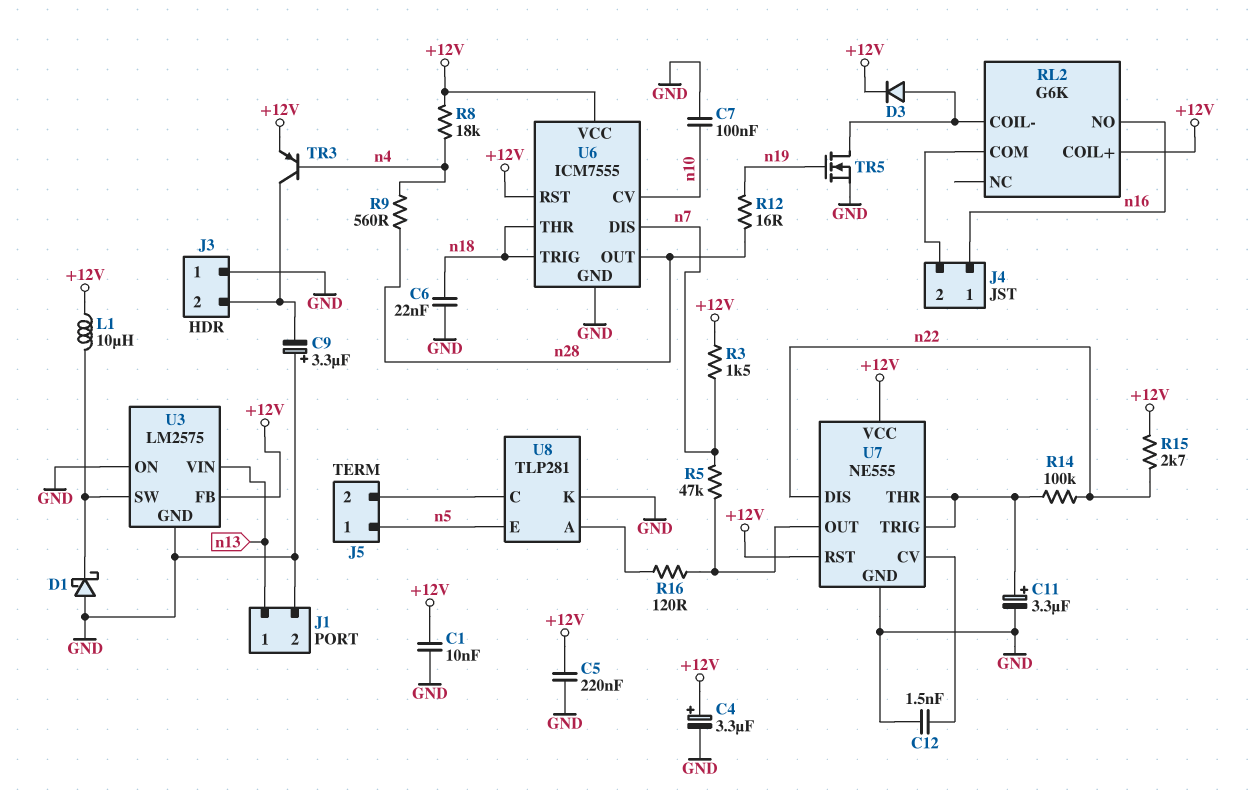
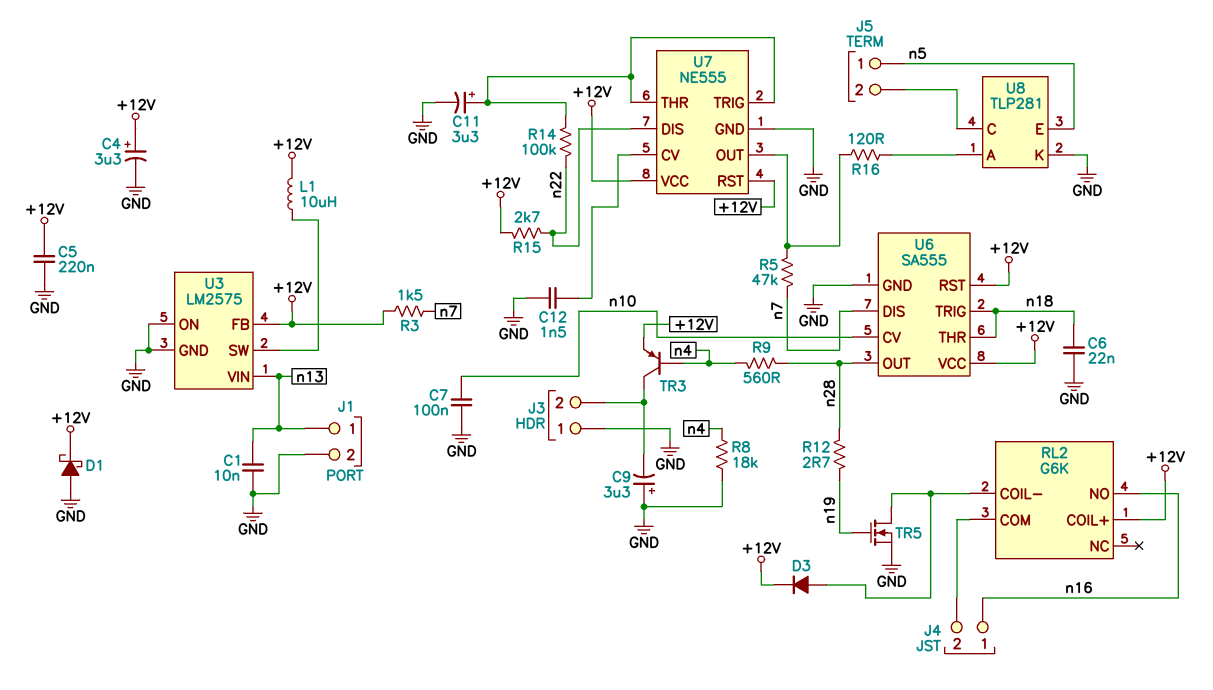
C1: 10nF (+12V, GND) -> 10nF (GND, n13)
D1: schottky (A GND, K U3/SW) -> schottky (A GND, K +12V)
R8: 18k (+12V, n4) -> 18k (GND, n4)
R12: 16 (n19, n28) -> 2.7 (n19, n28)
U6: ICM7555 -> SA555

